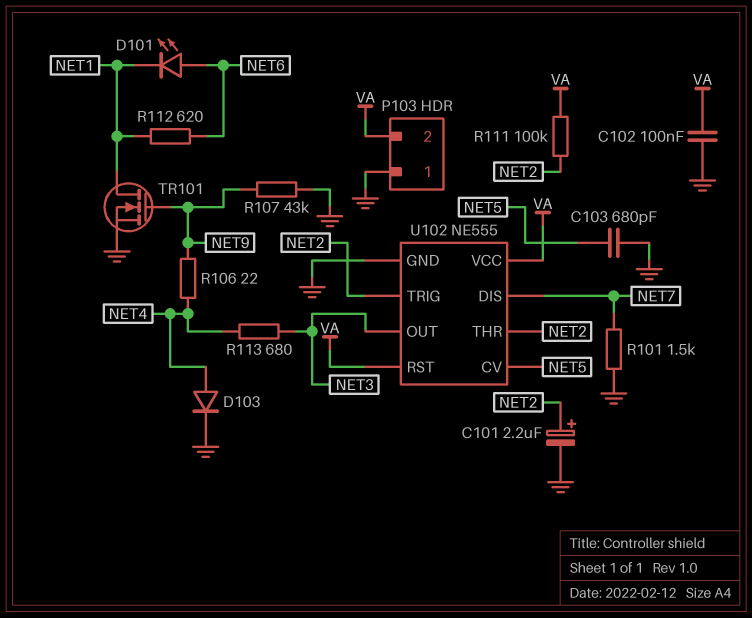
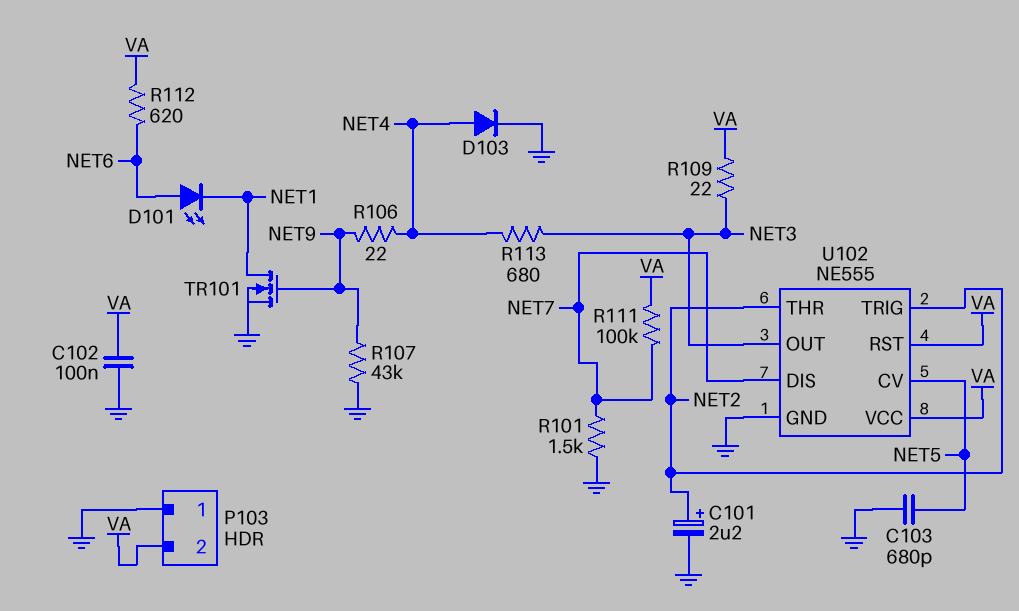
R109: none -> 22 (NET3, VA)
R111: 100k (NET2, VA) -> 100k (NET7, VA)
R112: 620 (NET1, NET6) -> 620 (NET6, VA)

